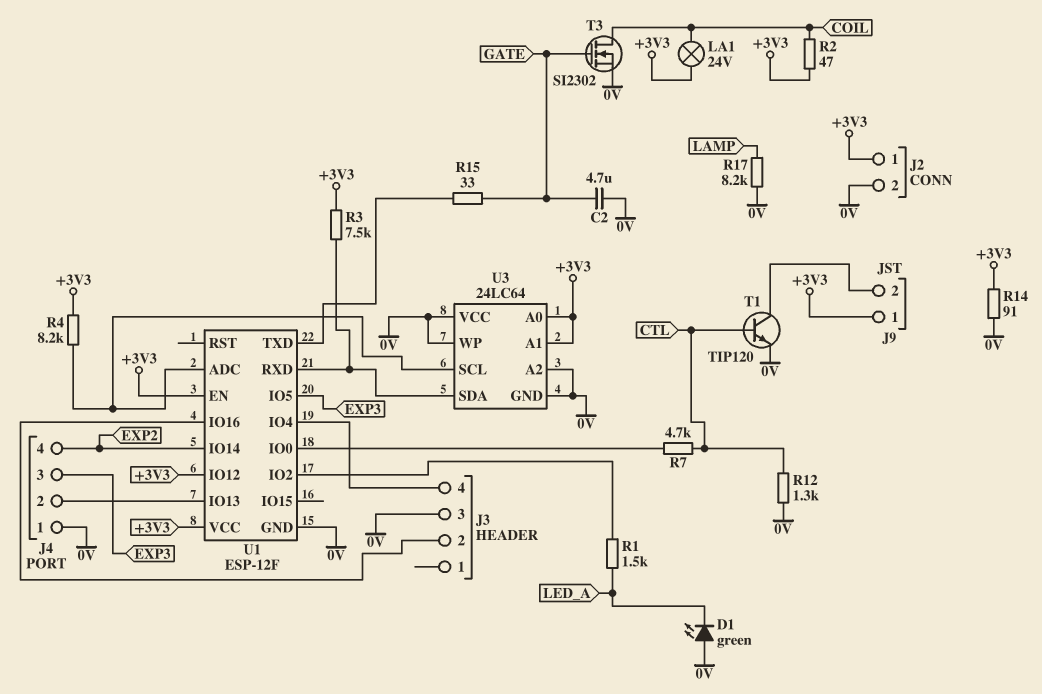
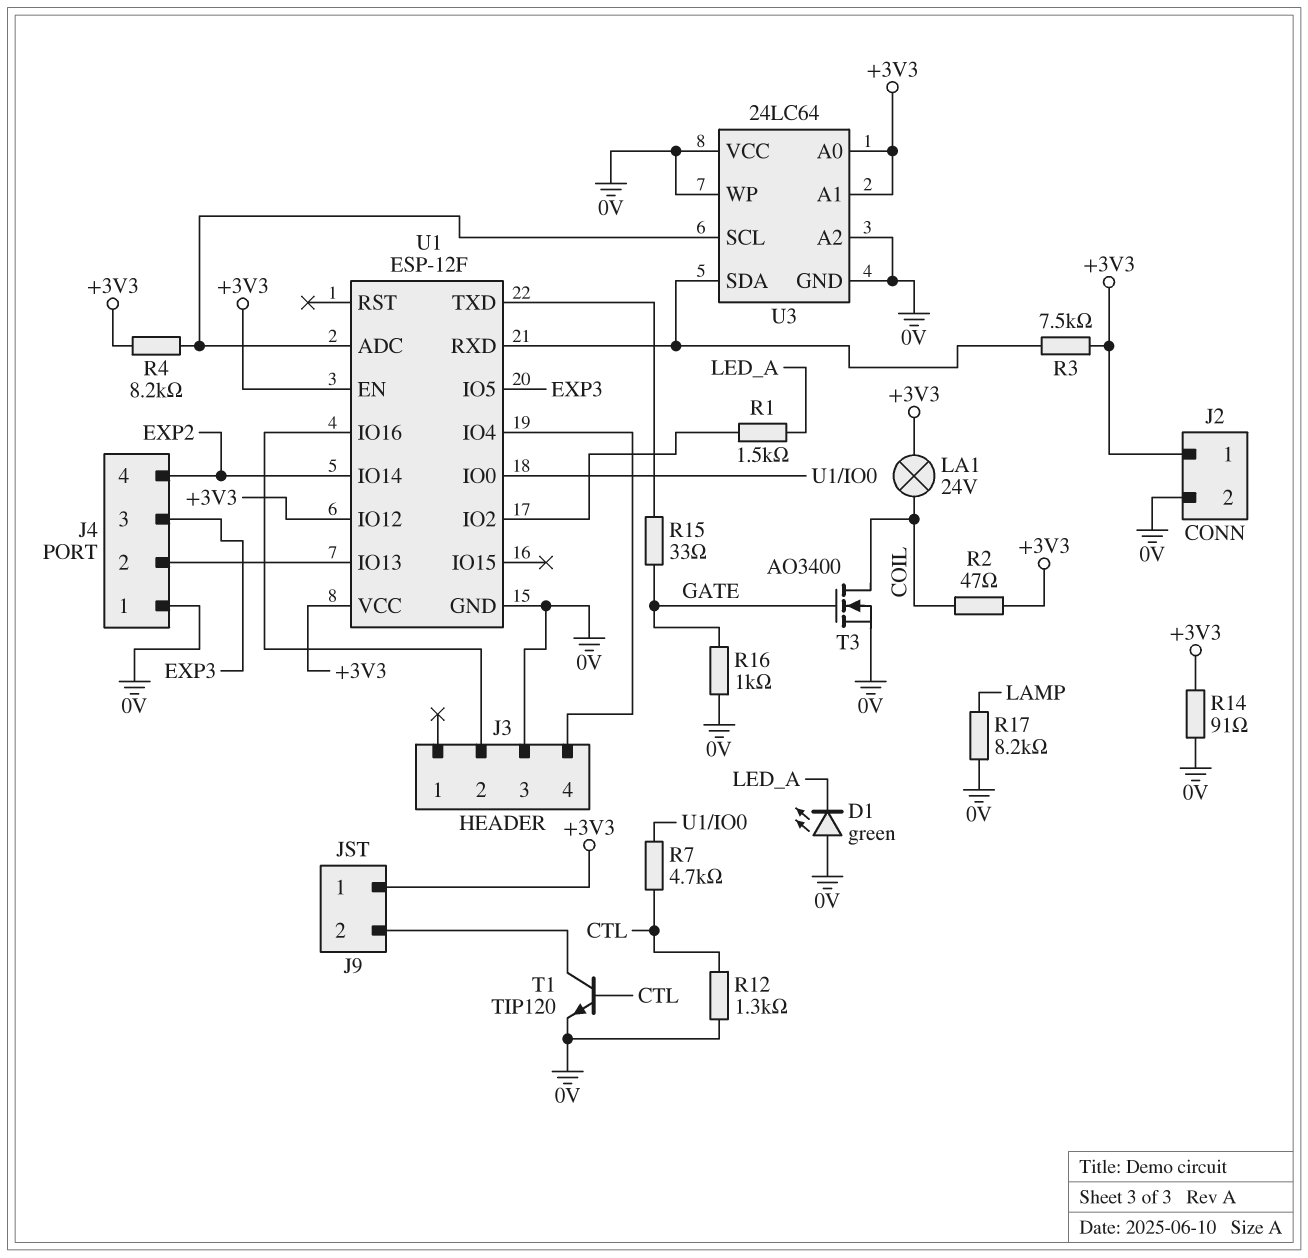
C2: 4.7uF (0V, GATE) -> none
R16: none -> 1k (0V, GATE)
T3: NMOS SI2302 (G GATE, D COIL, S 0V) -> NMOS AO3400 (G GATE, D COIL, S 0V)

